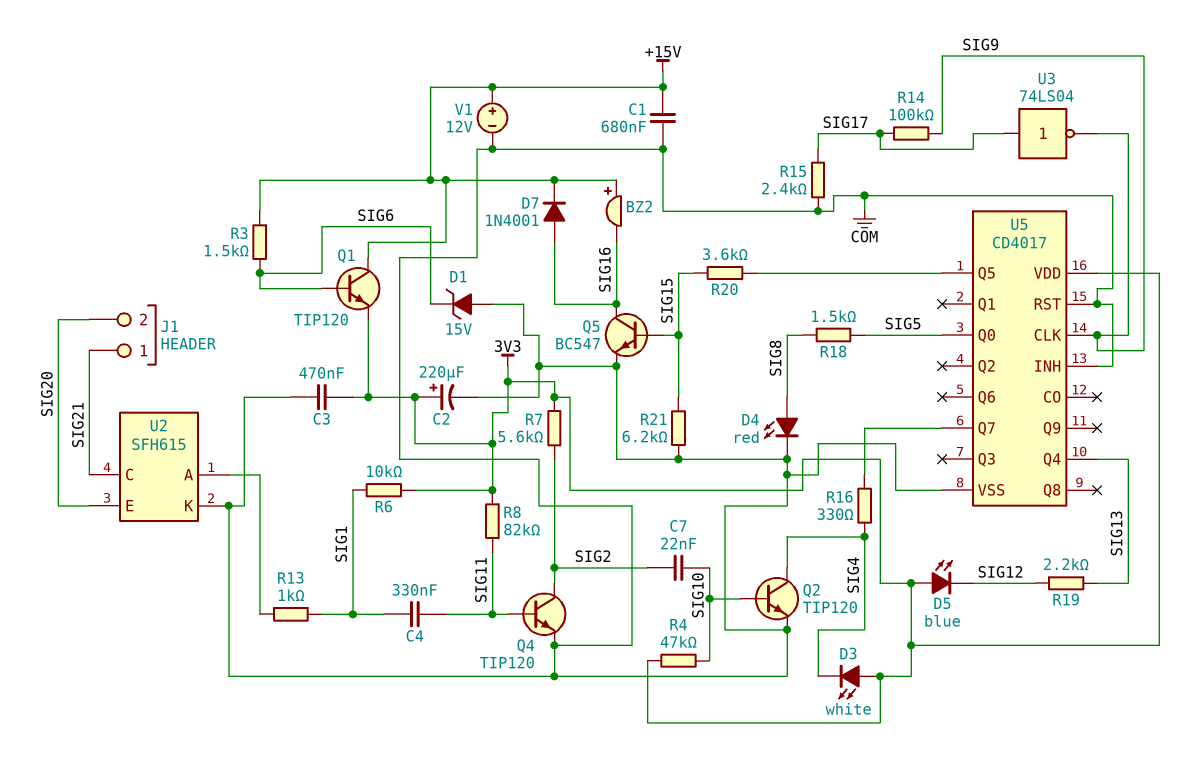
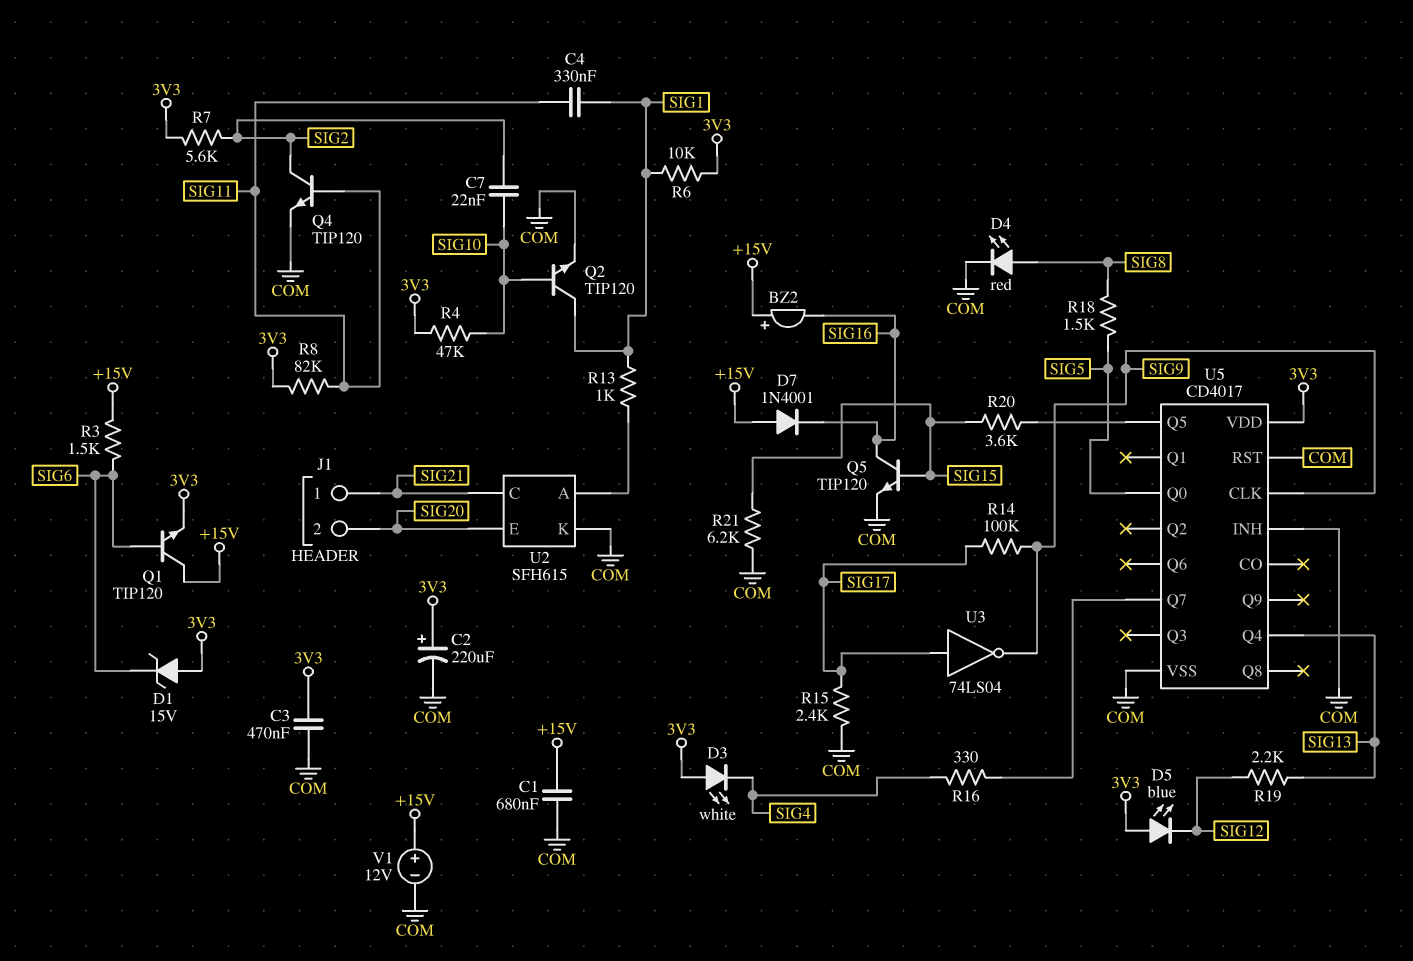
D1: zener 15V (A COM, K SIG6) -> zener 15V (A 3V3, K SIG6)
D7: diode 1N4001 (A SIG16, K +15V) -> diode 1N4001 (A +15V, K SIG16)
Q2: NPN TIP120 (B SIG10, C SIG4, E COM) -> NPN TIP120 (B SIG10, C SIG1, E COM)
Q5: NPN BC547 (B SIG15, C SIG16, E COM) -> NPN TIP120 (B SIG15, C SIG16, E COM)

